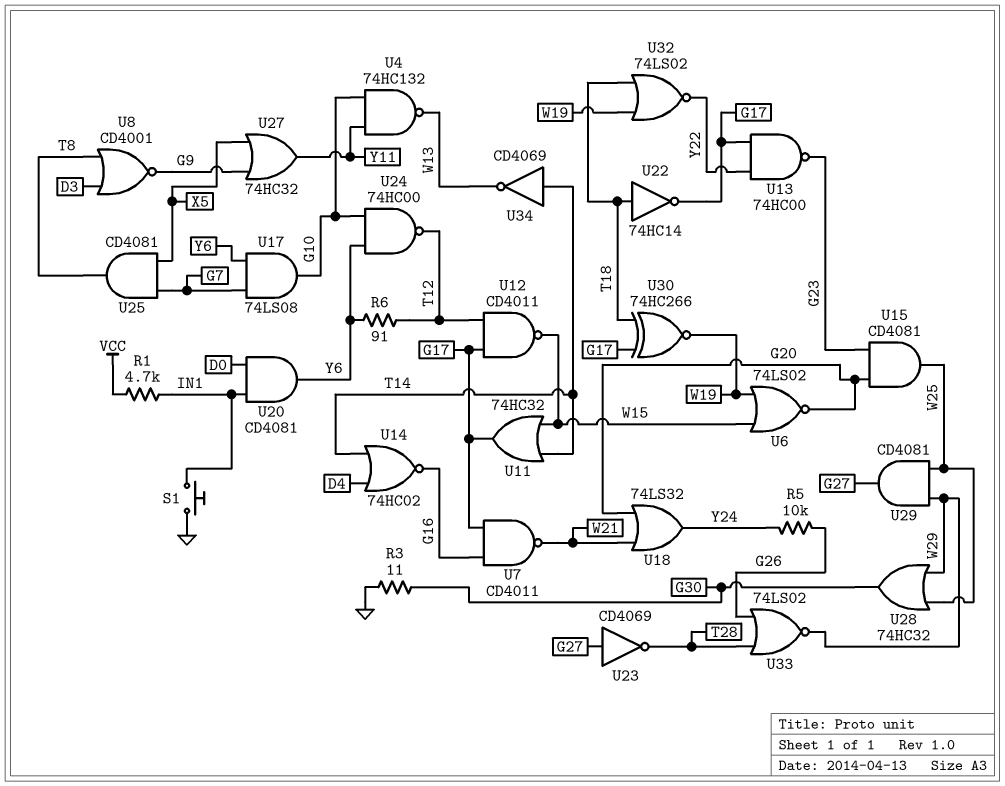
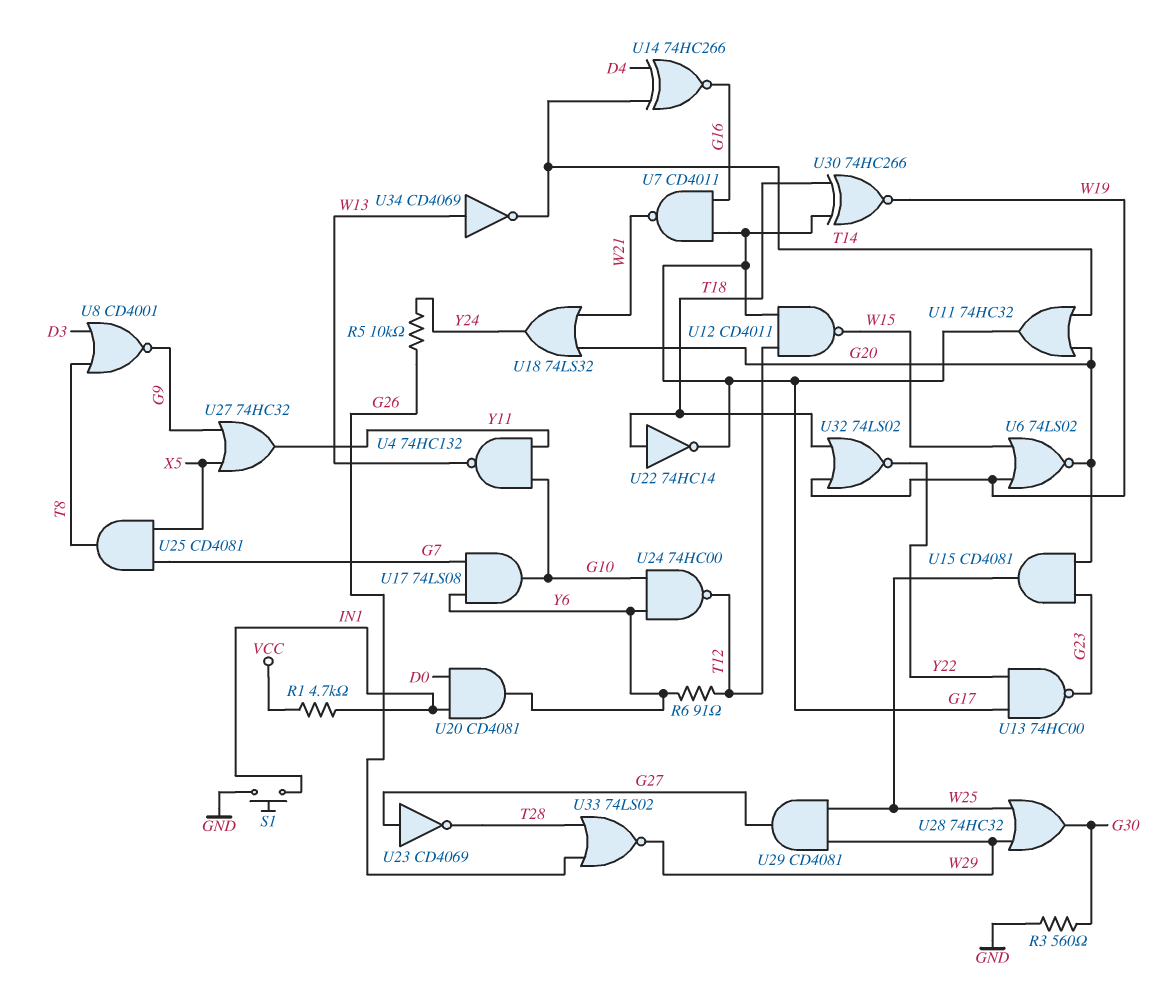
R3: 11 (G30, GND) -> 560 (G30, GND)
U11: OR 74HC32 (in T14, in W15, out G17) -> OR 74HC32 (in G20, in T14, out G17)
U14: NOR 74HC02 (in D4, in T14, out G16) -> XNOR 74HC266 (in D4, in T14, out G16)
U34: NOT CD4069 (in T14, out W13) -> NOT CD4069 (in W13, out T14)

